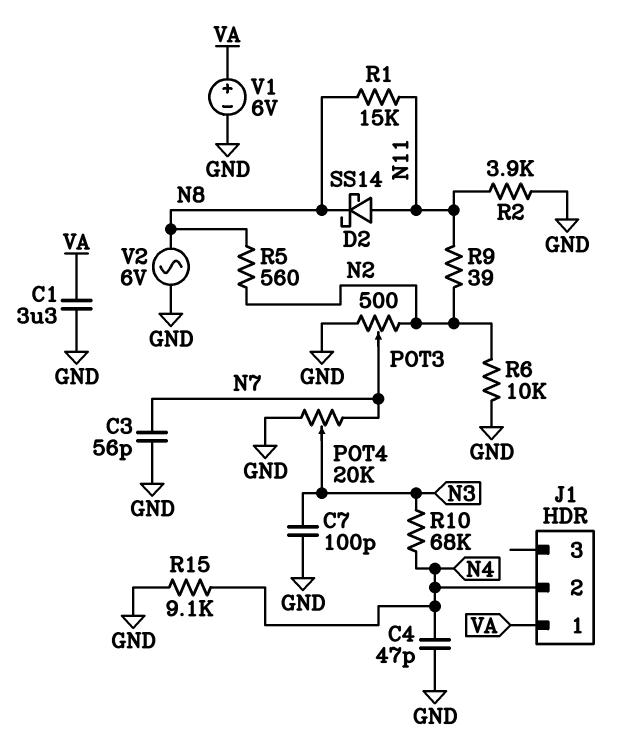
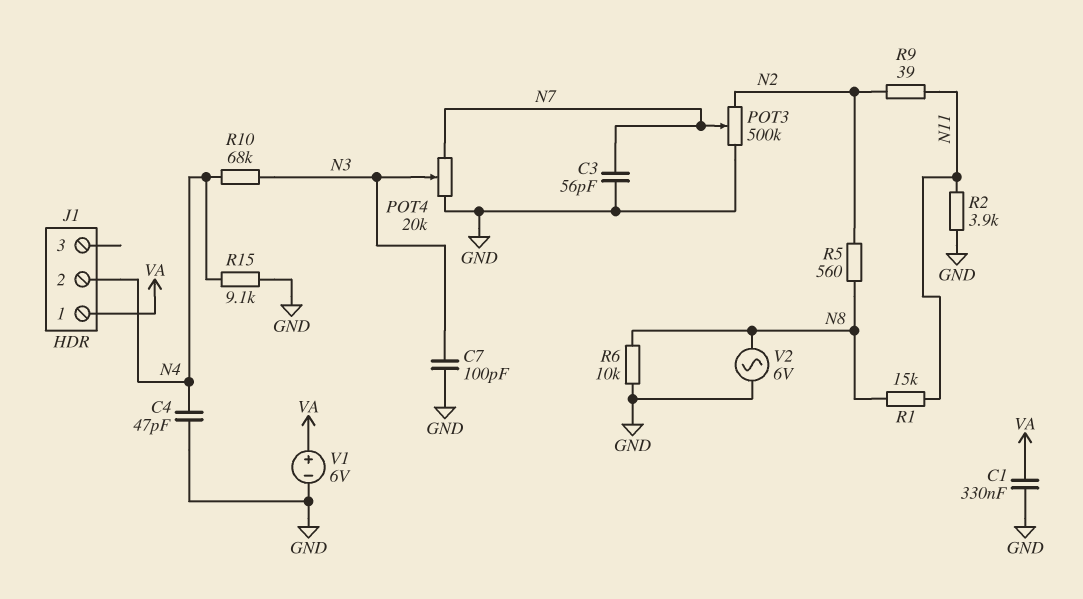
C1: 3.3uF (GND, VA) -> 330nF (GND, VA)
D2: schottky SS14 (A N11, K N8) -> none
POT3: 500 (GND, N2, wiper N7) -> 500k (GND, N2, wiper N7)
R6: 10k (GND, N2) -> 10k (GND, N8)

